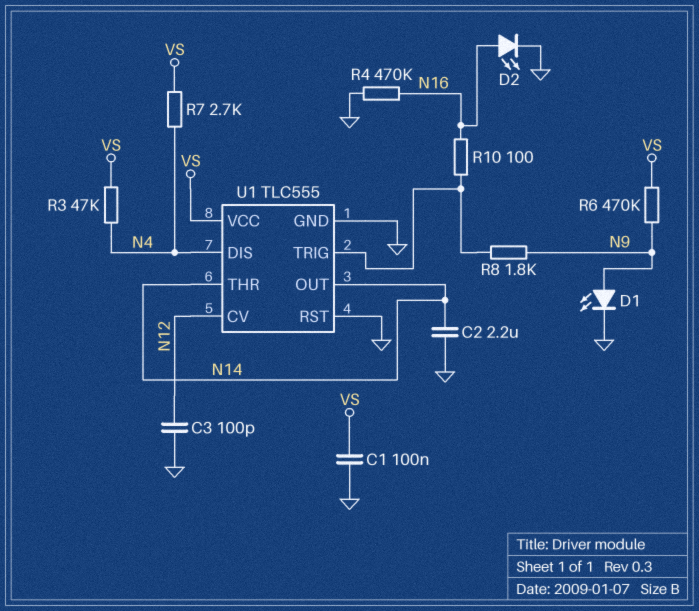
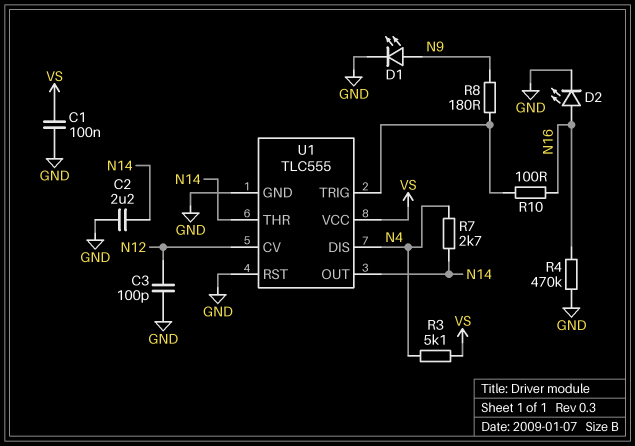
R3: 47k (N4, VS) -> 5.1k (N4, VS)
R6: 470k (N9, VS) -> none
R7: 2.7k (N4, VS) -> 2.7k (N4, N14)
R8: 1.8k (N9, U1/TRIG) -> 180 (N9, U1/TRIG)

